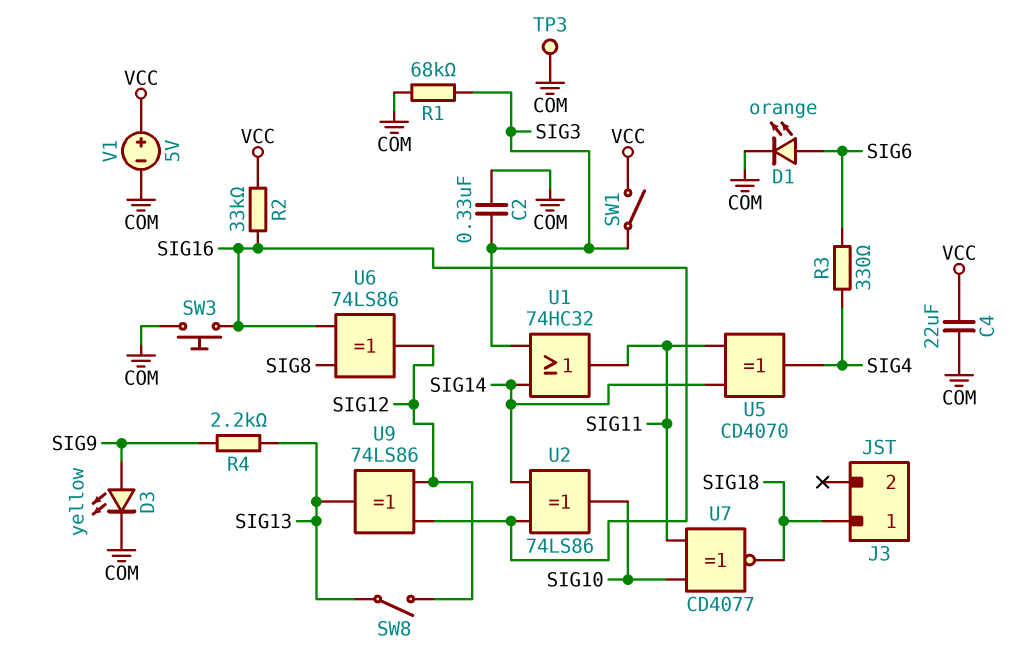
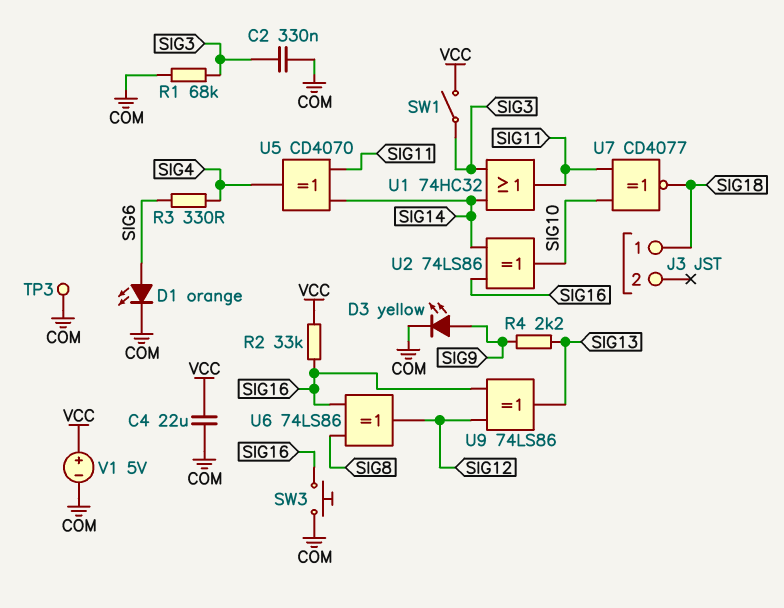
SW8: switch (SIG12, SIG13) -> none

